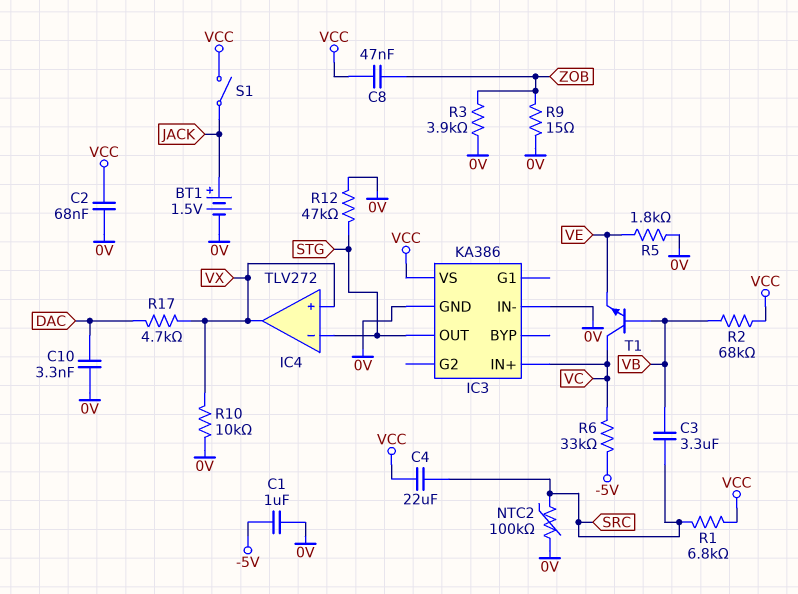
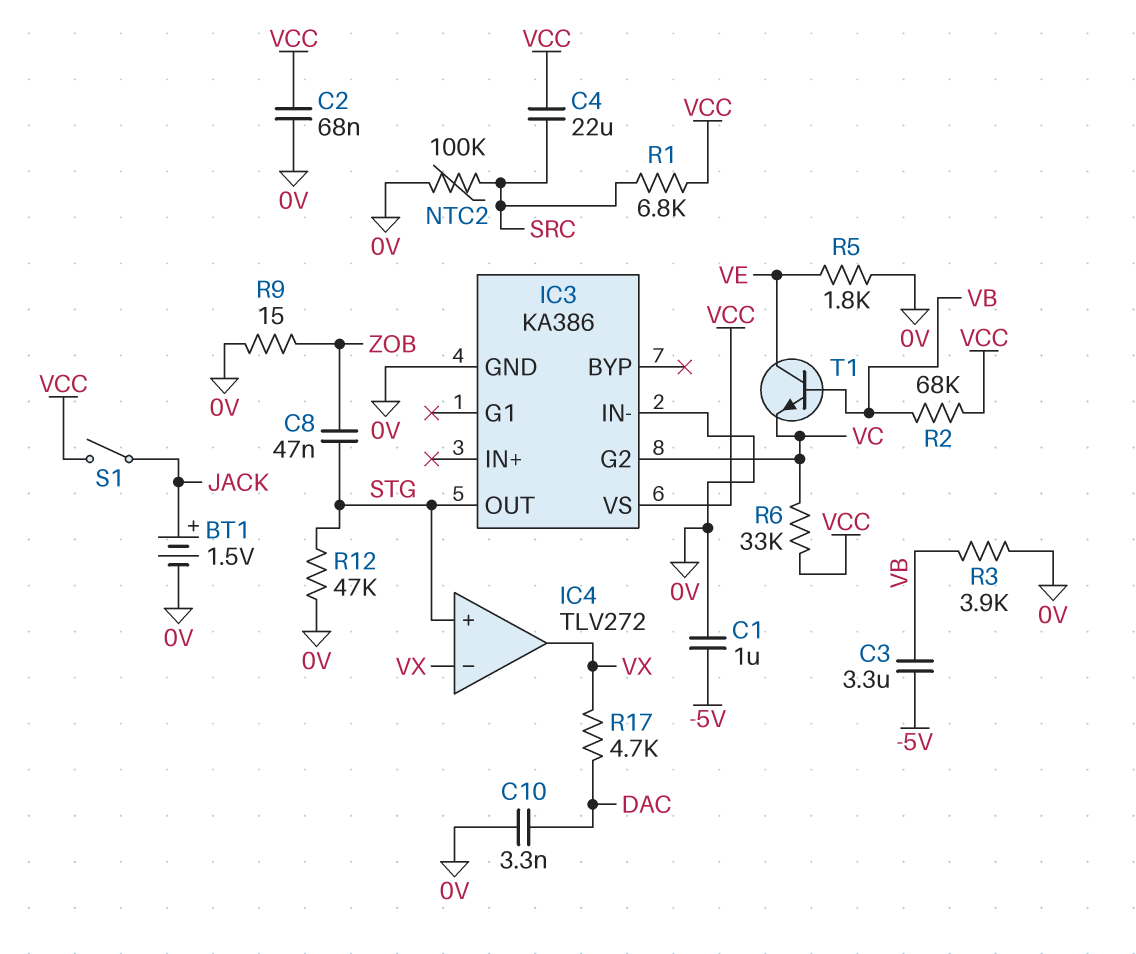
C3: 3.3uF (SRC, VB) -> 3.3uF (-5V, VB)
C8: 47nF (VCC, ZOB) -> 47nF (STG, ZOB)
IC3 pin G2: none -> VC
IC3 pin IN+: VC -> none
IC4 pin in+: VX -> STG
IC4 pin in-: STG -> VX
R3: 3.9k (0V, ZOB) -> 3.9k (0V, VB)
R6: 33k (-5V, VC) -> 33k (VC, VCC)
R10: 10k (0V, VX) -> none
T1: NPN (B VB, C VC, E VE) -> NPN (B VB, C VE, E VC)

